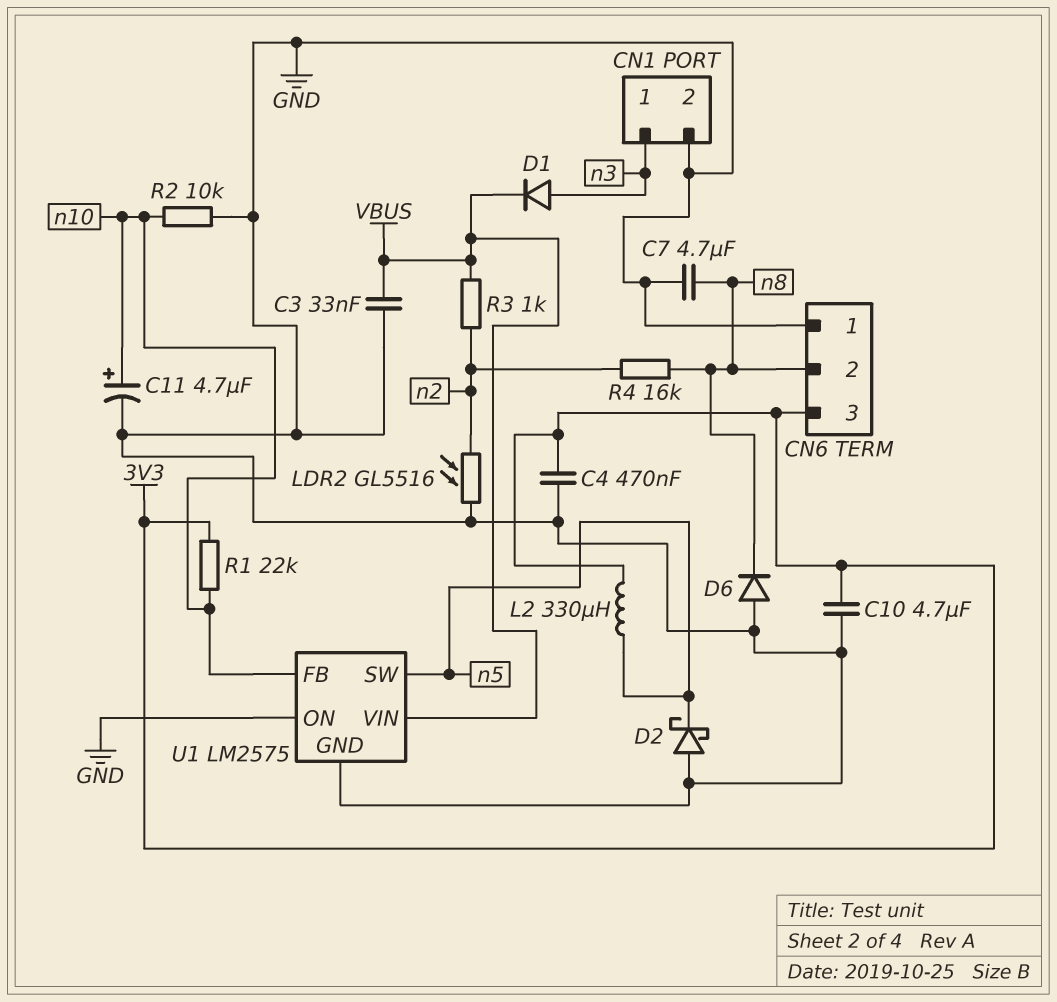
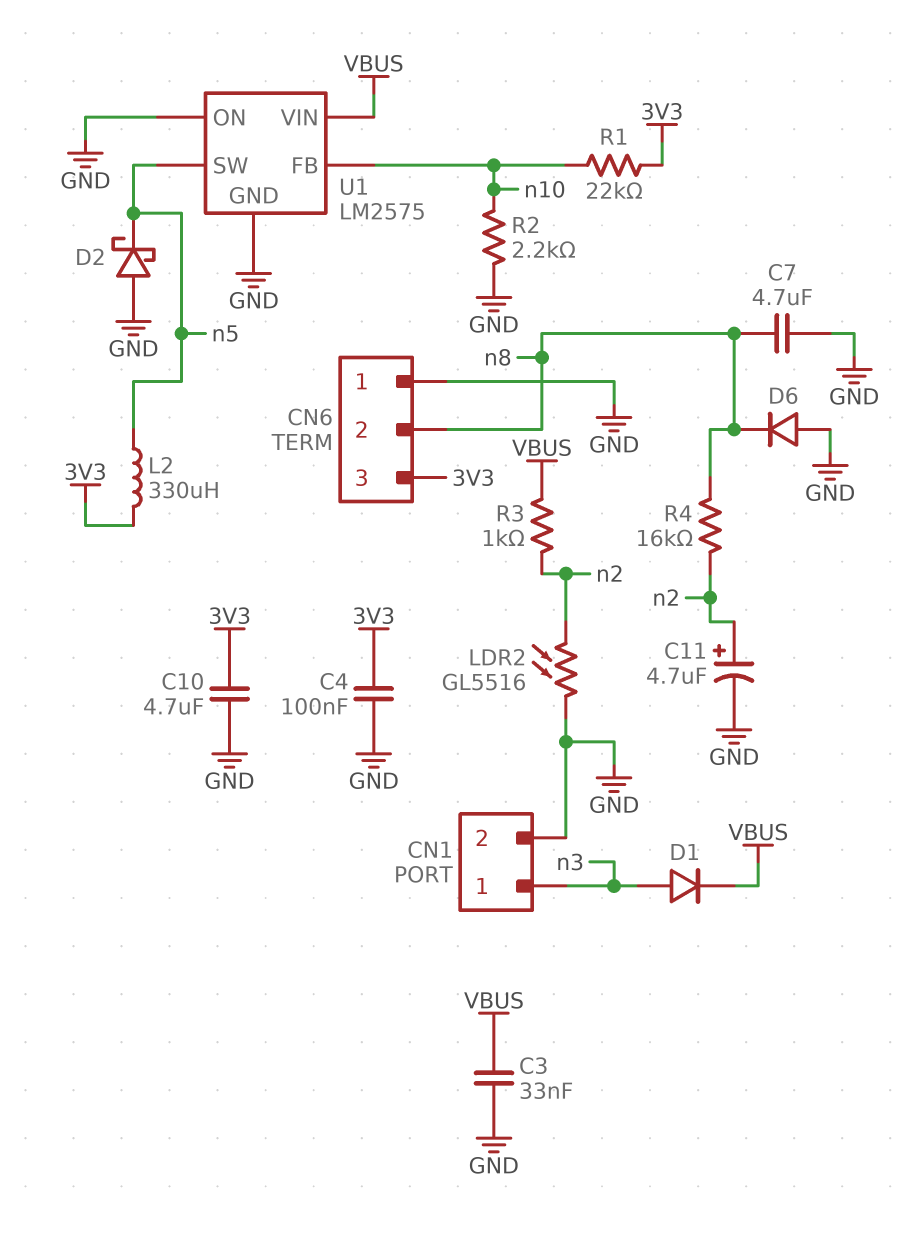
C4: 470nF (3V3, GND) -> 100nF (3V3, GND)
C11: 4.7uF (plus n10, minus GND) -> 4.7uF (plus n2, minus GND)
R2: 10k (GND, n10) -> 2.2k (GND, n10)

